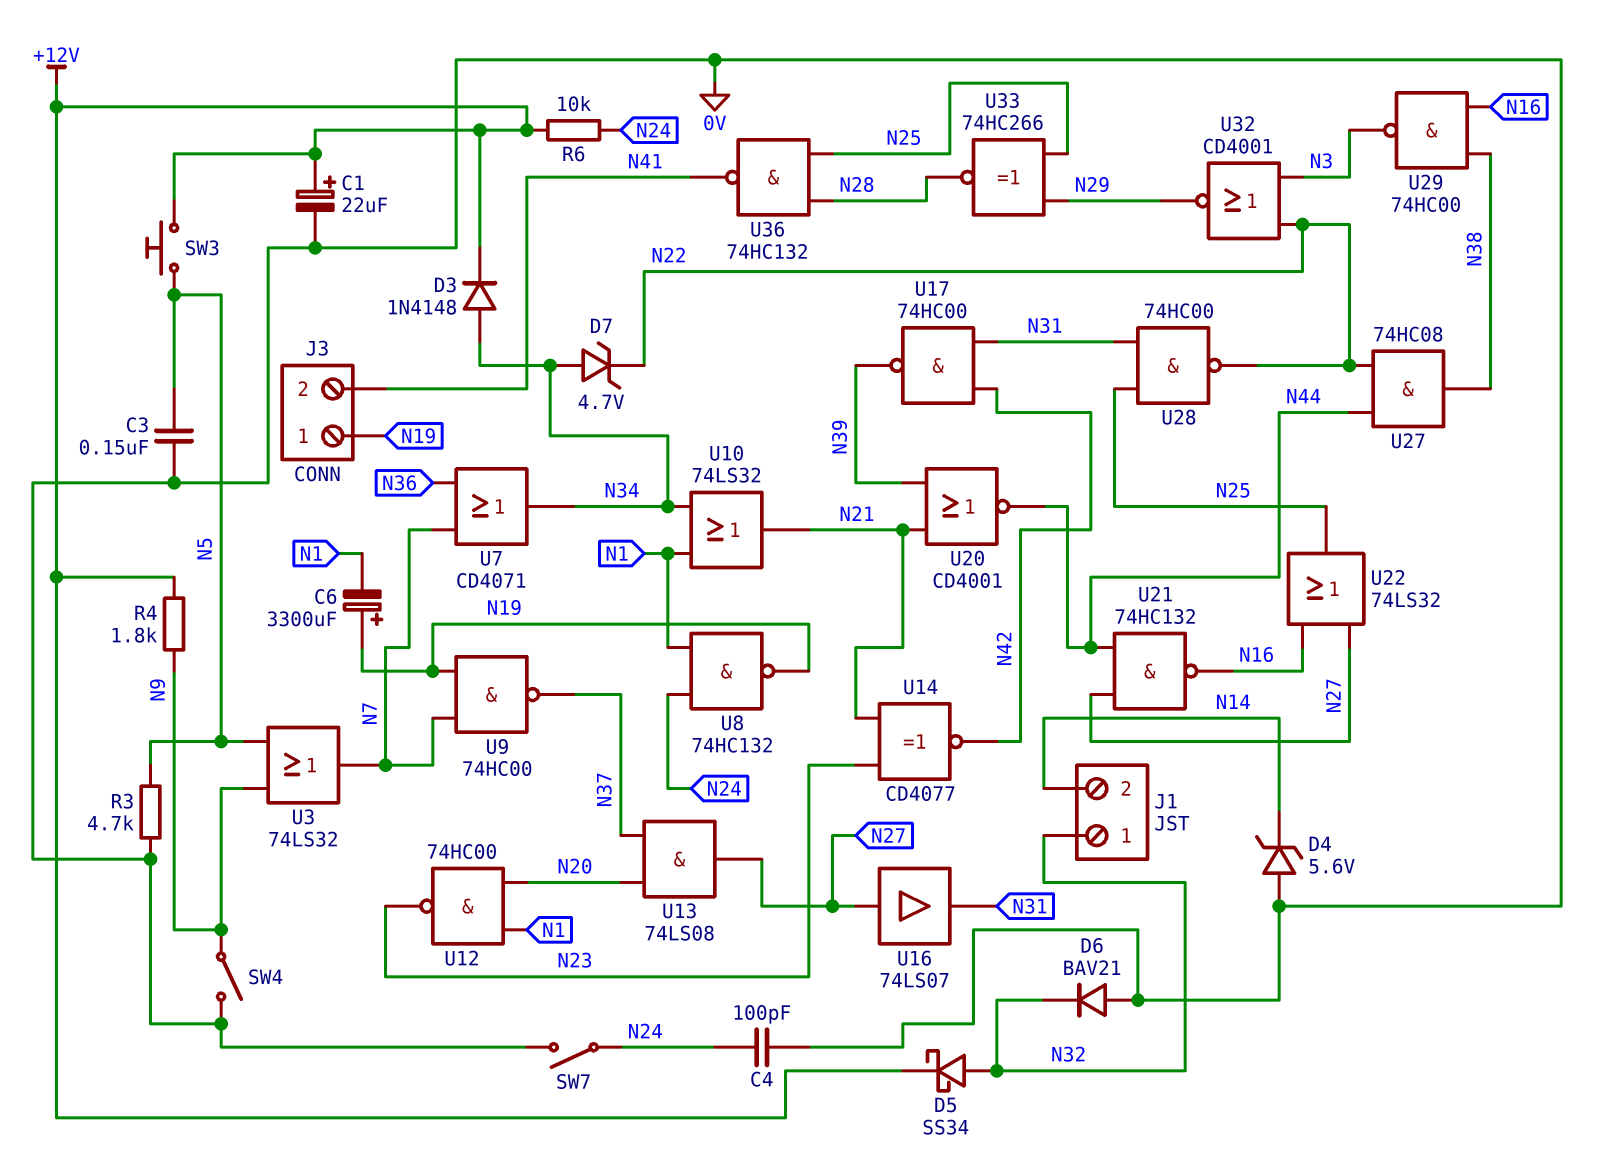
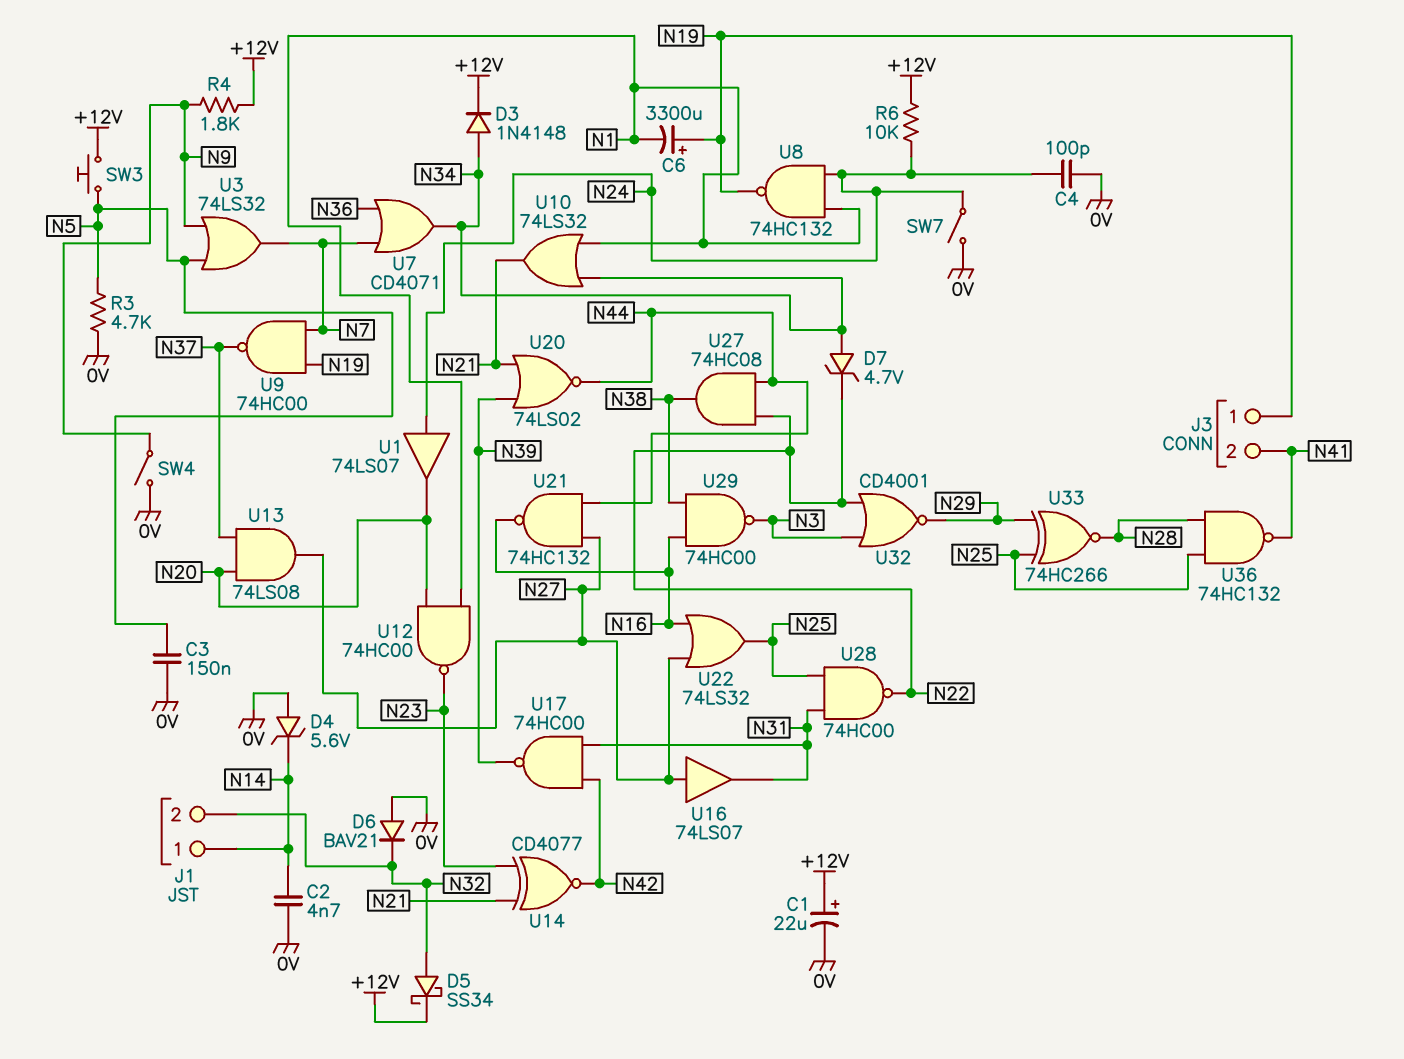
C2: none -> 4.7nF (0V, N14)
J1 pin 1: N32 -> N14
J1 pin 2: N14 -> N32
U1: none -> buffer 74LS07 (in N24, out N20)
U20: NOR CD4001 (in N21, in N39, out N44) -> NOR 74LS02 (in N21, in N39, out N44)

